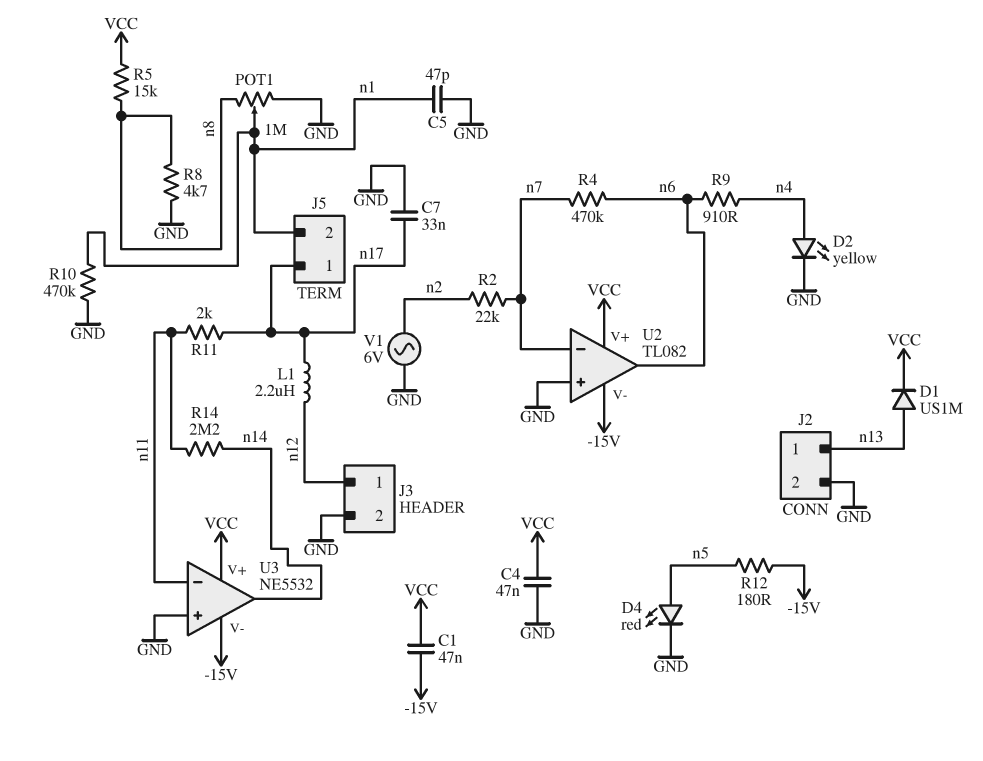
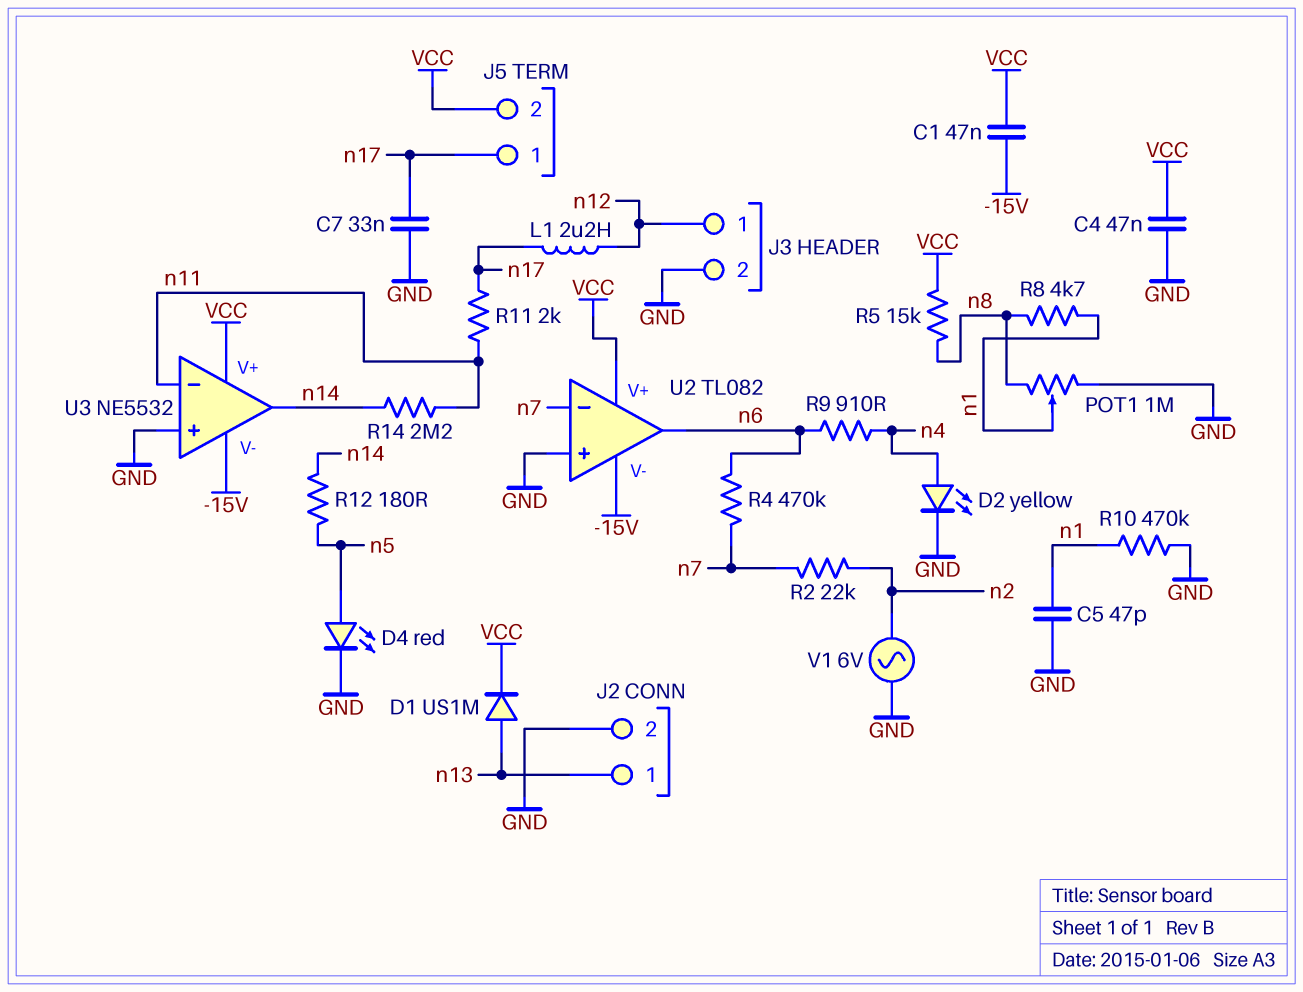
J5 pin 2: n1 -> VCC
R8: 4.7k (GND, n8) -> 4.7k (n1, n8)
R12: 180 (-15V, n5) -> 180 (n5, n14)

